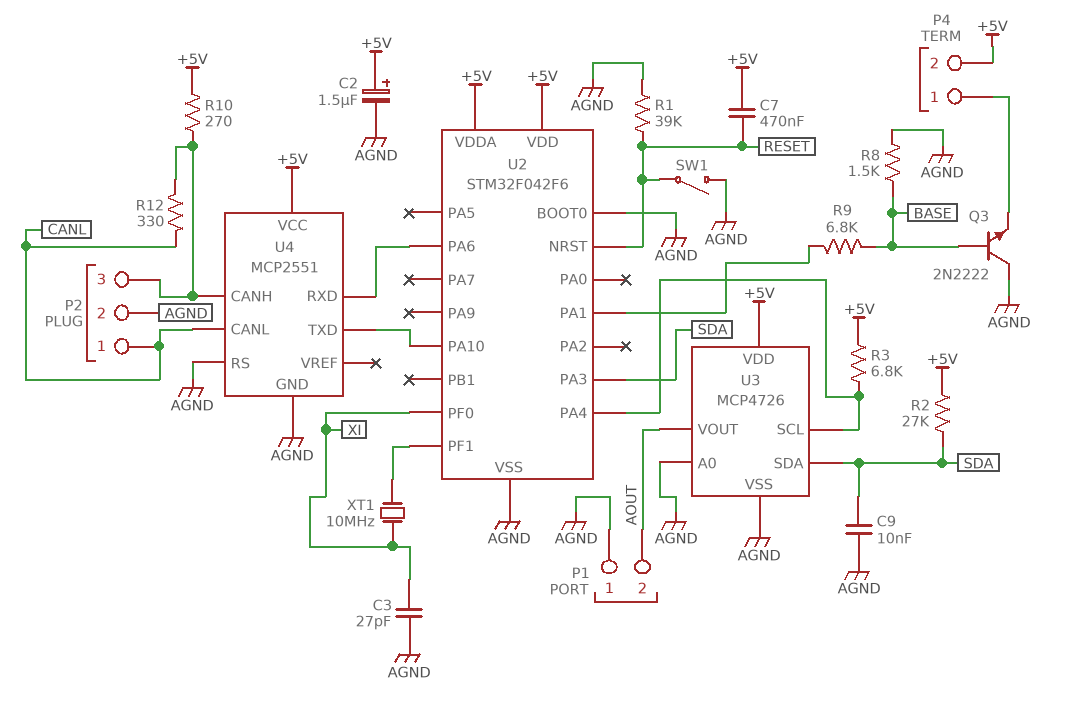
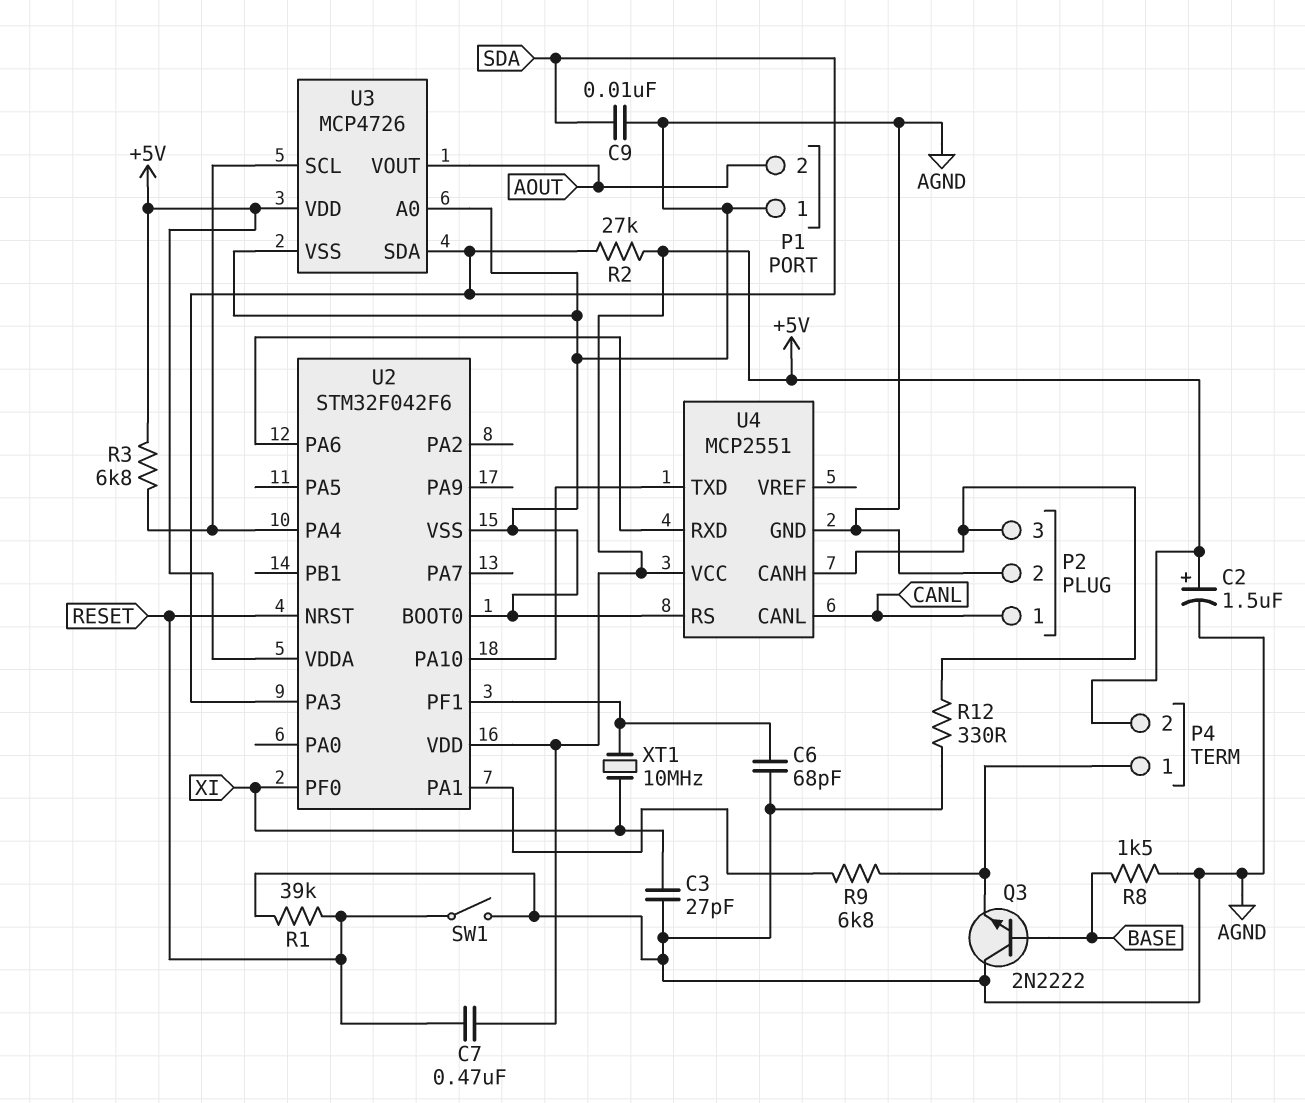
C6: none -> 68pF (AGND, U2/PF1)
R9: 6.8k (BASE, U2/PA1) -> 6.8k (P4/1, U2/PA1)
R10: 270 (+5V, P2/3) -> none
R12: 330 (CANL, P2/3) -> 330 (AGND, P2/3)

